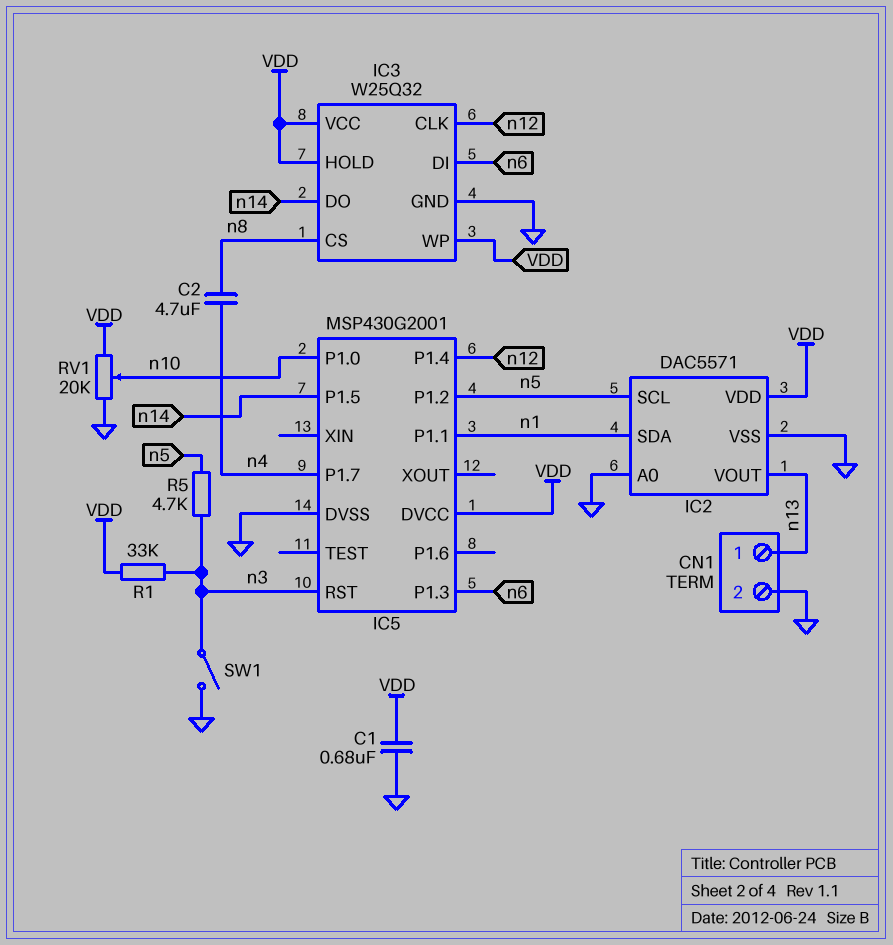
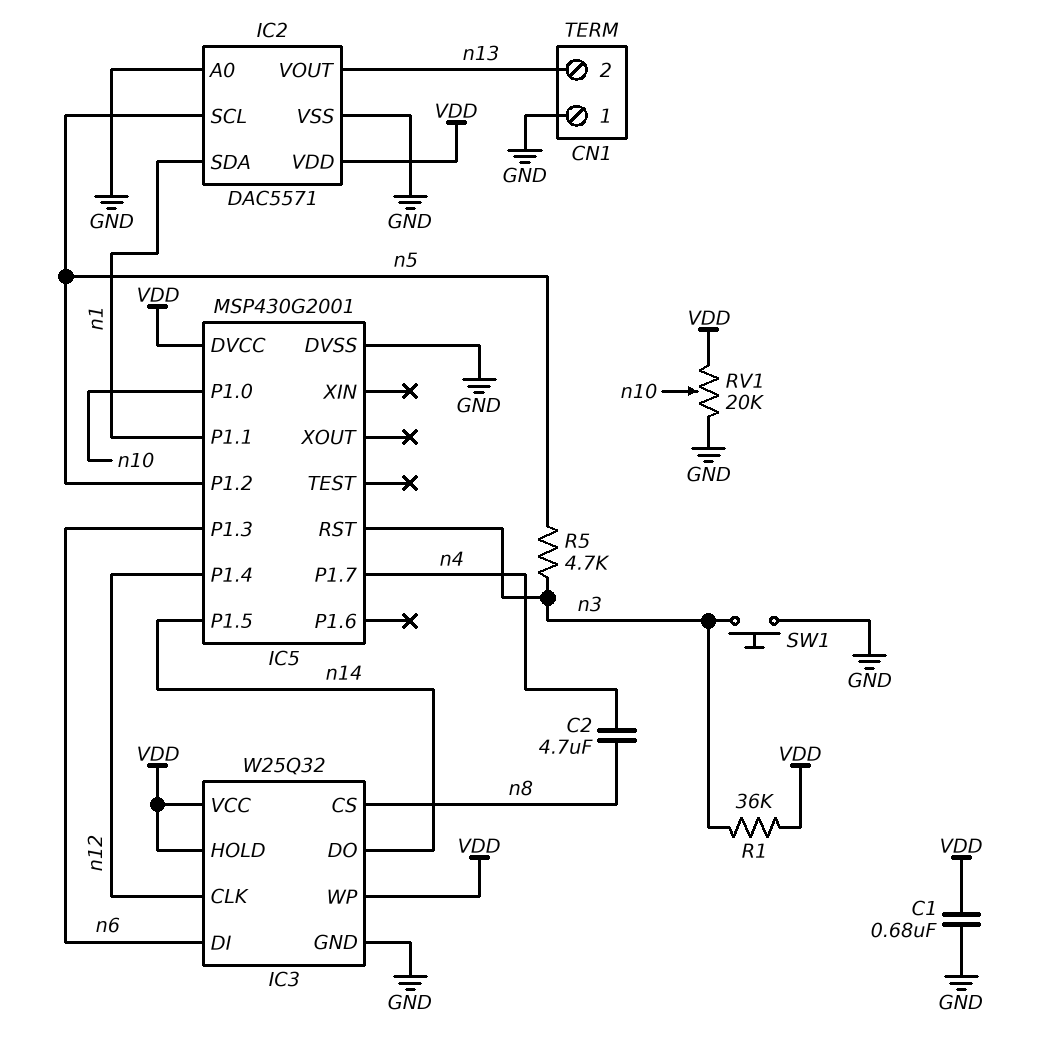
CN1 pin 1: n13 -> GND
CN1 pin 2: GND -> n13
R1: 33k (VDD, n3) -> 36k (VDD, n3)
SW1: switch (GND, n3) -> button (GND, n3)

